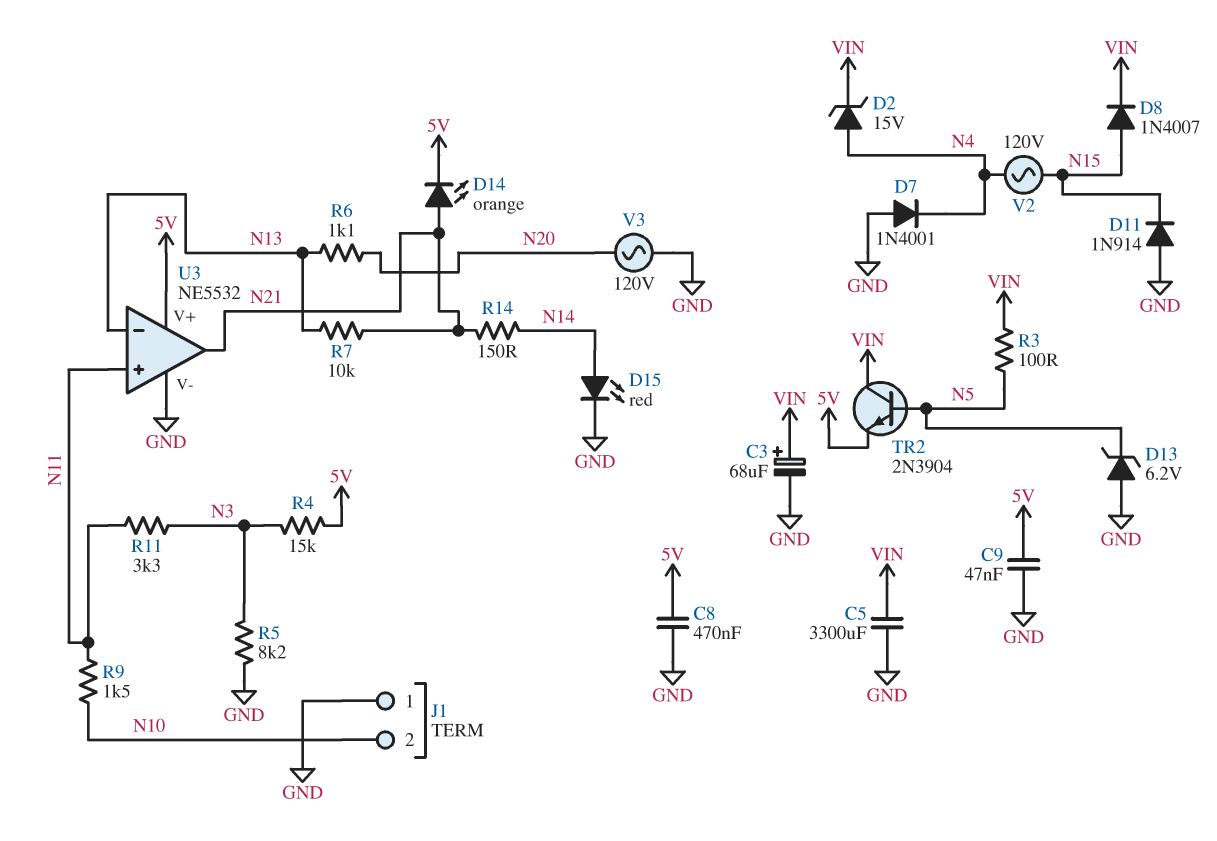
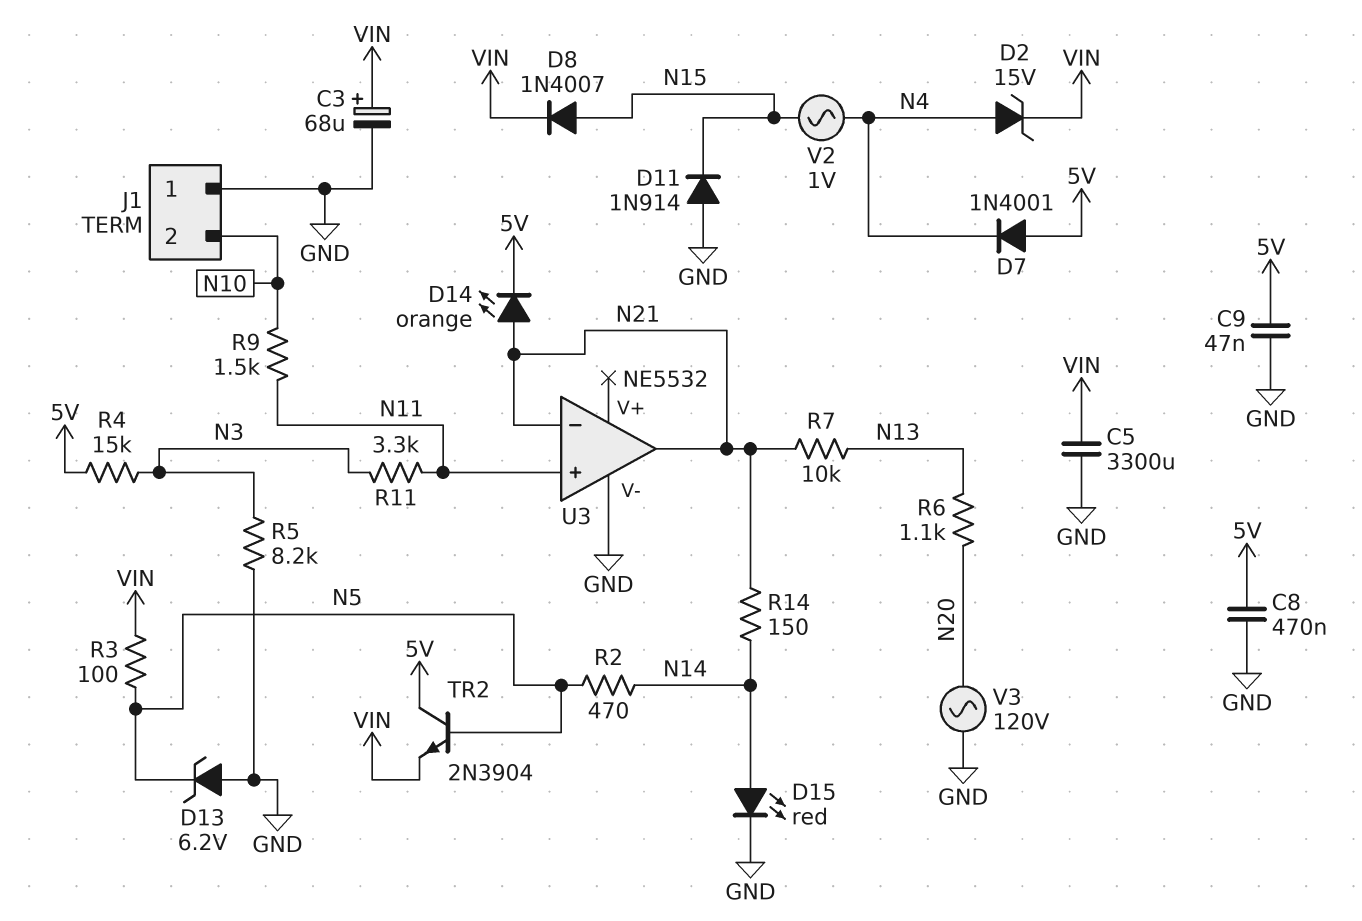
D7: diode 1N4001 (A GND, K N4) -> diode 1N4001 (A 5V, K N4)
R2: none -> 470 (N5, N14)
TR2: NPN 2N3904 (B N5, C VIN, E 5V) -> NPN 2N3904 (B N5, C 5V, E VIN)
U3 pin V+: 5V -> none
U3 pin in-: N13 -> N21
V2: AC 120V (N4, N15) -> AC 1V (N4, N15)

